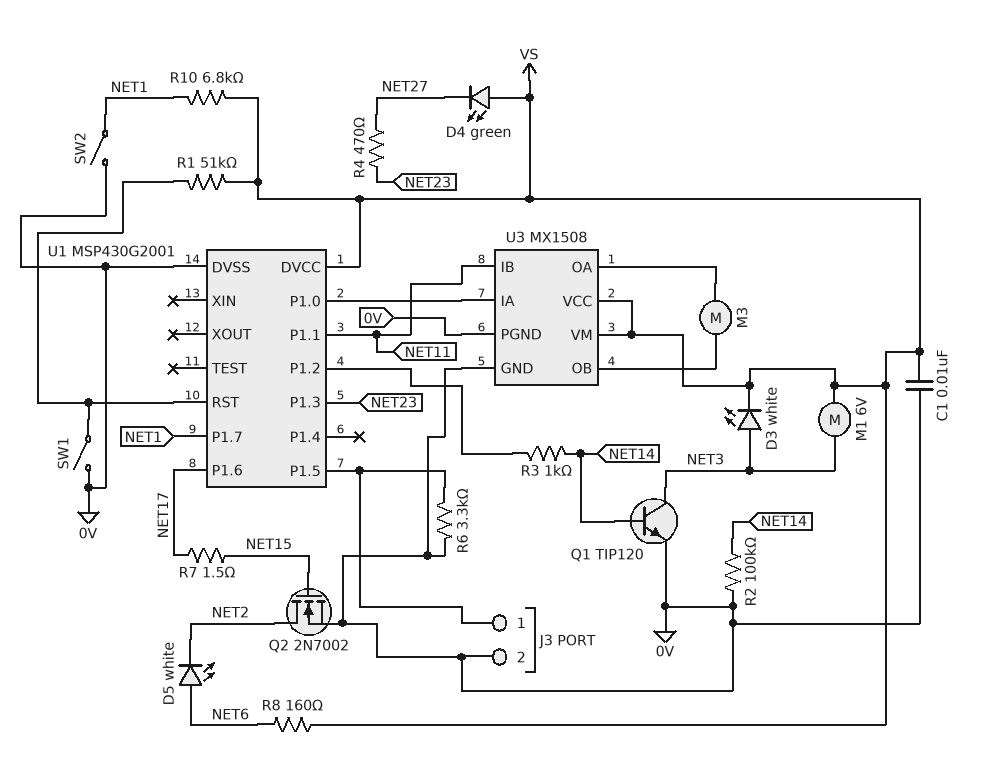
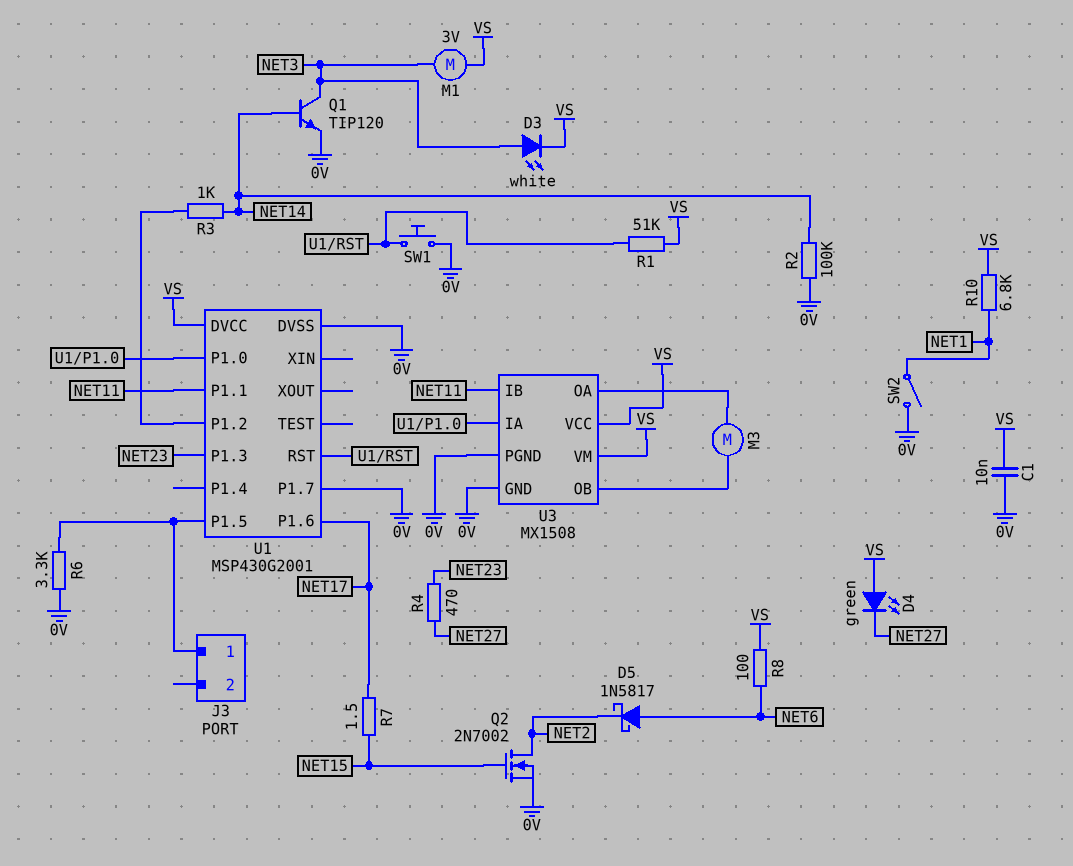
D5: LED white (A NET6, K NET2) -> schottky 1N5817 (A NET6, K NET2)
J3 pin 2: 0V -> none
M1: motor 6V (NET3, VS) -> motor 3V (NET3, VS)
R8: 160 (NET6, VS) -> 100 (NET6, VS)
SW1: switch (0V, U1/RST) -> button (0V, U1/RST)
U1 pin P1.7: NET1 -> 0V

